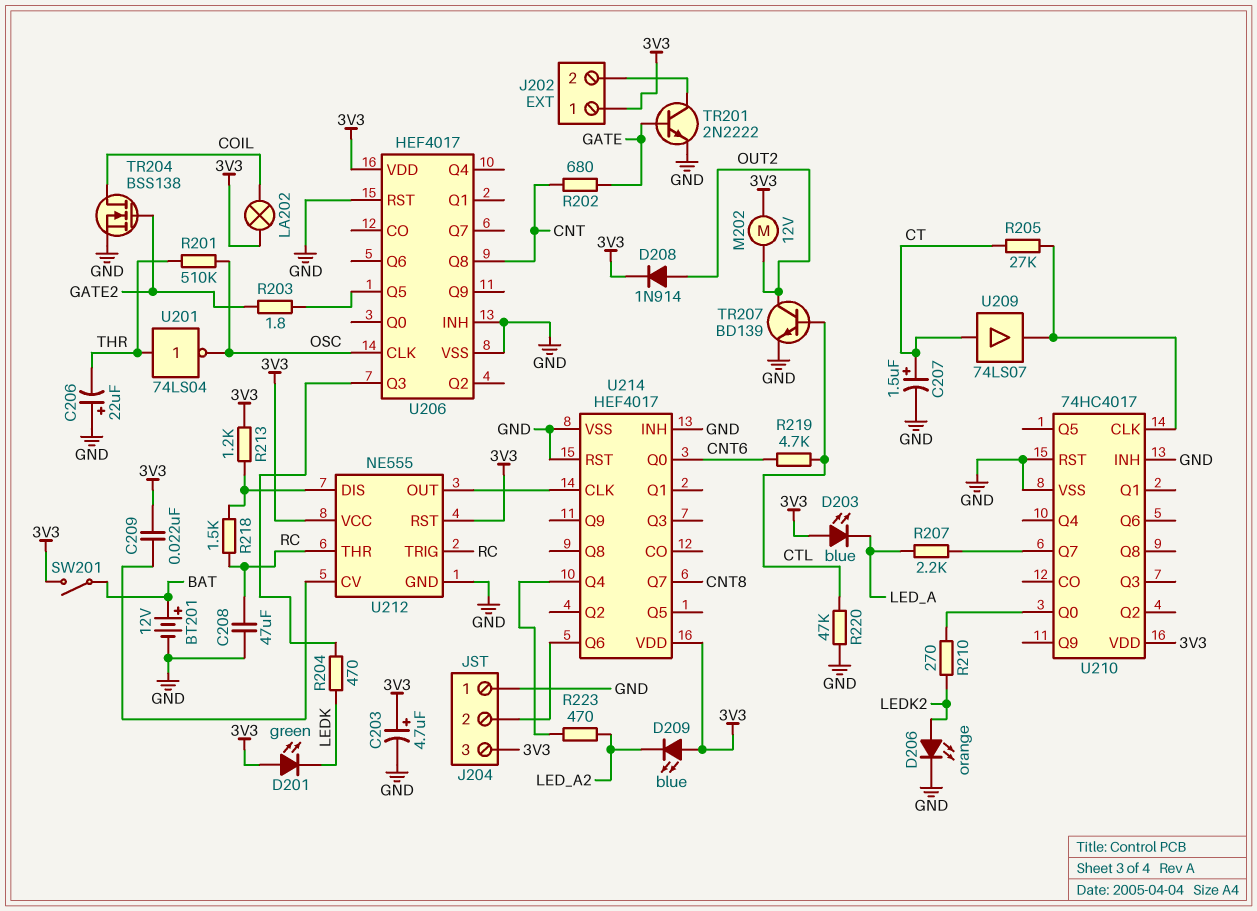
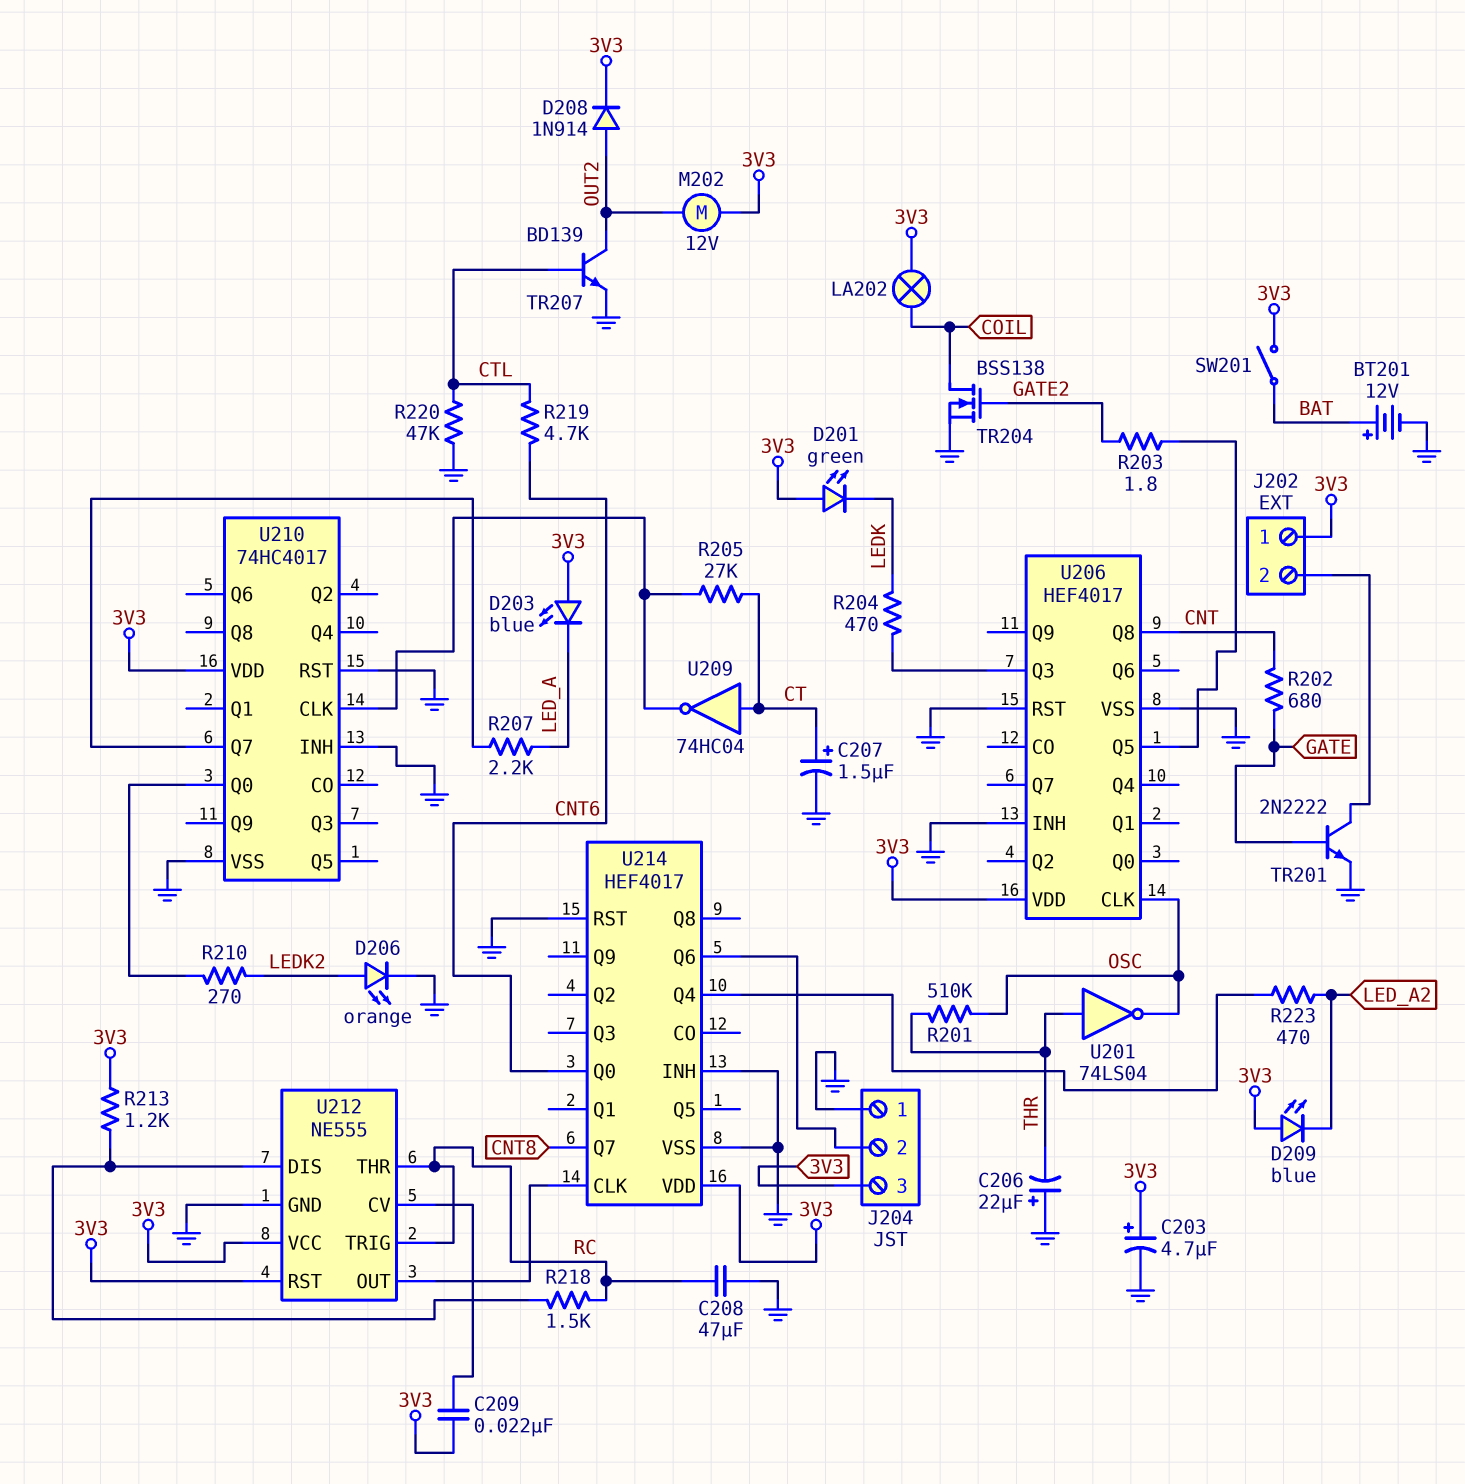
U209: buffer 74LS07 (in CT, out U210/CLK) -> NOT 74HC04 (in CT, out U210/CLK)

